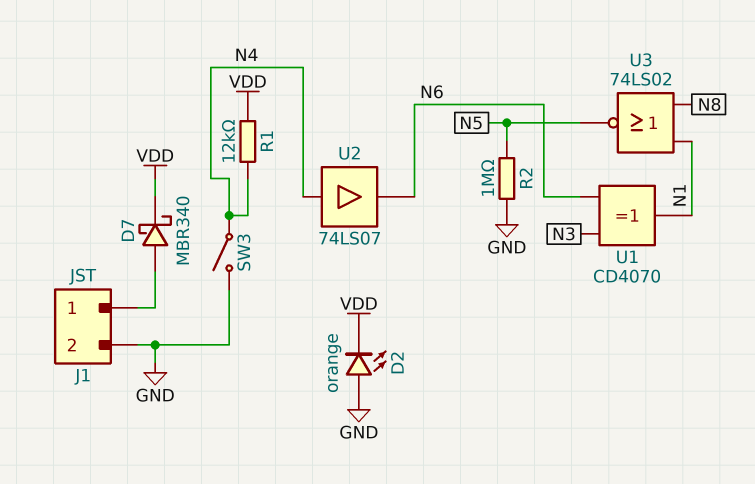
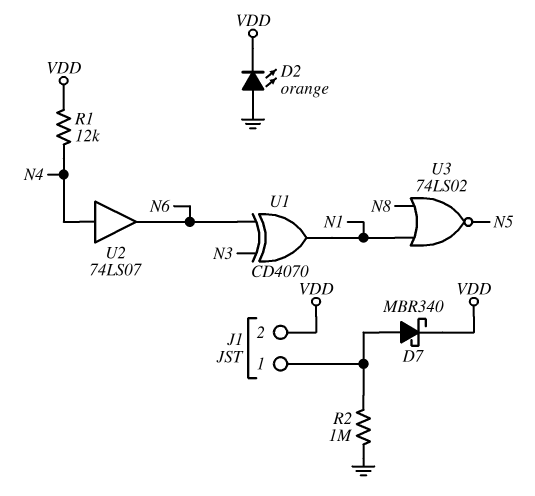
J1 pin 2: GND -> VDD
R2: 1M (GND, N5) -> 1M (GND, J1/1)
SW3: switch (GND, N4) -> none

